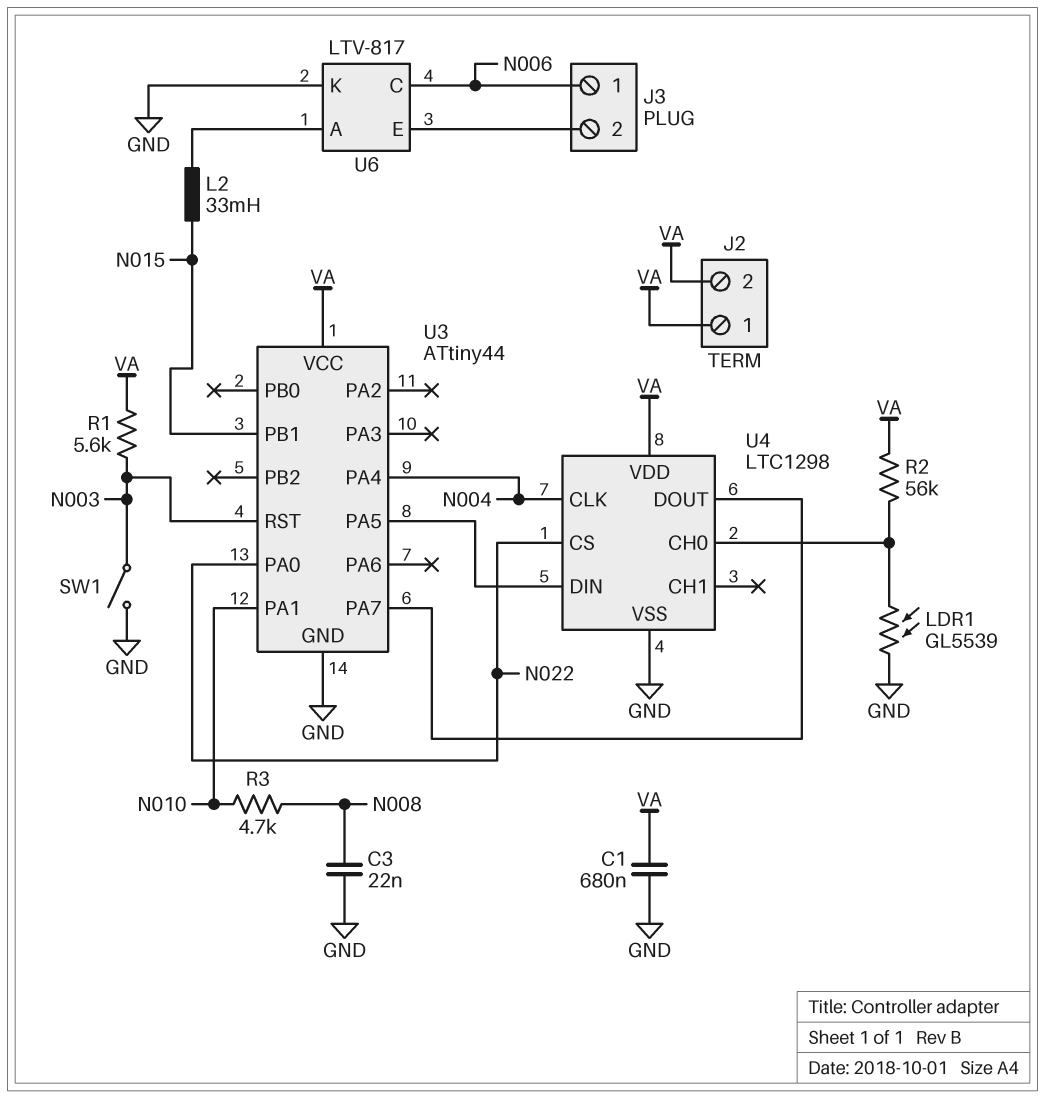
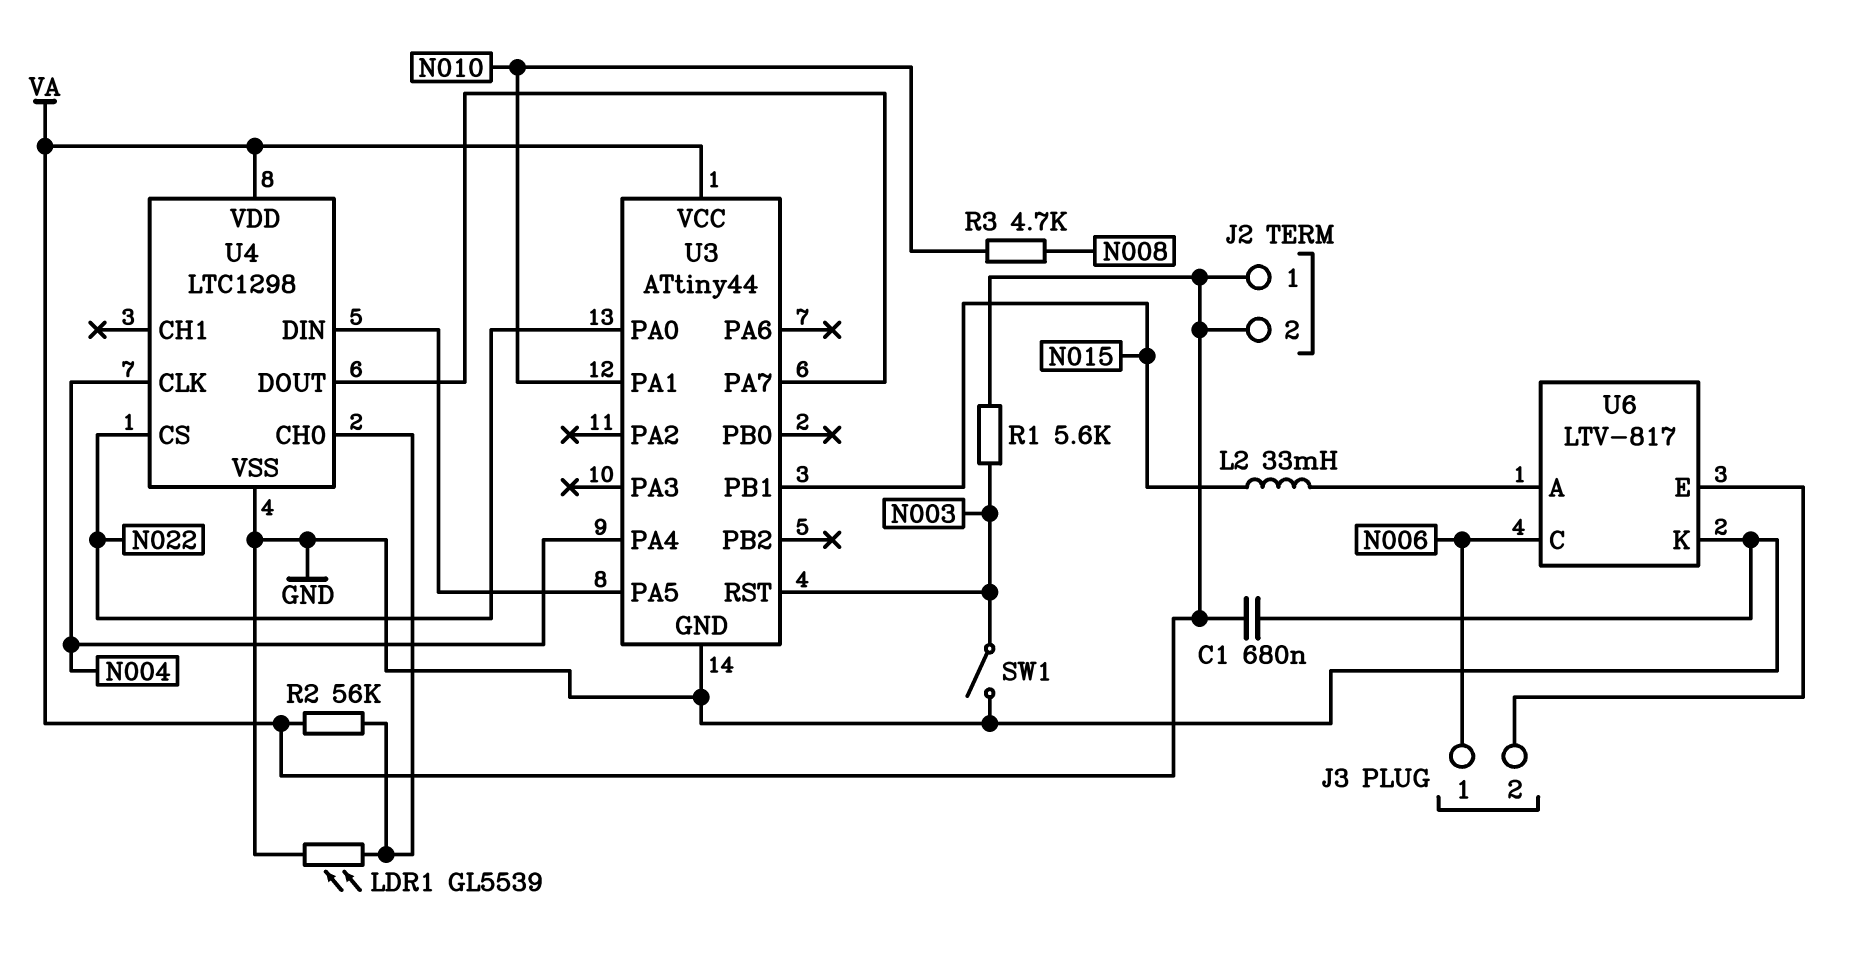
C3: 22nF (GND, N008) -> none

